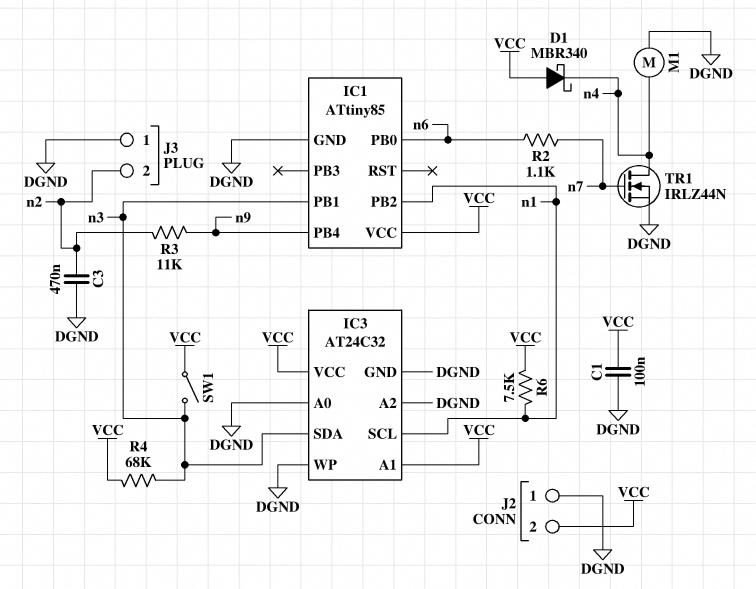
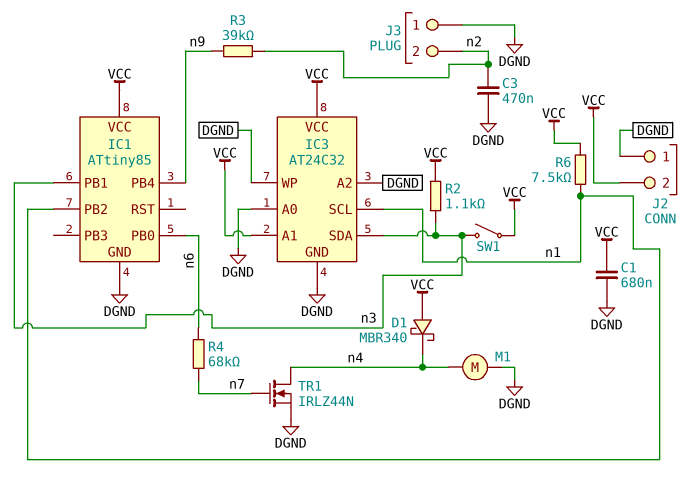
C1: 100nF (DGND, VCC) -> 680nF (DGND, VCC)
R2: 1.1k (n6, n7) -> 1.1k (VCC, n3)
R3: 11k (n2, n9) -> 39k (n2, n9)
R4: 68k (VCC, n3) -> 68k (n6, n7)

